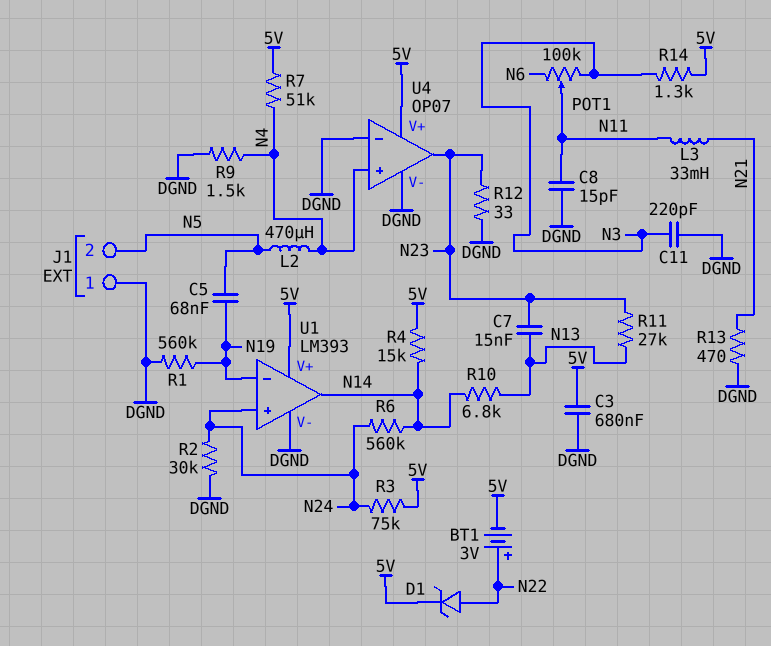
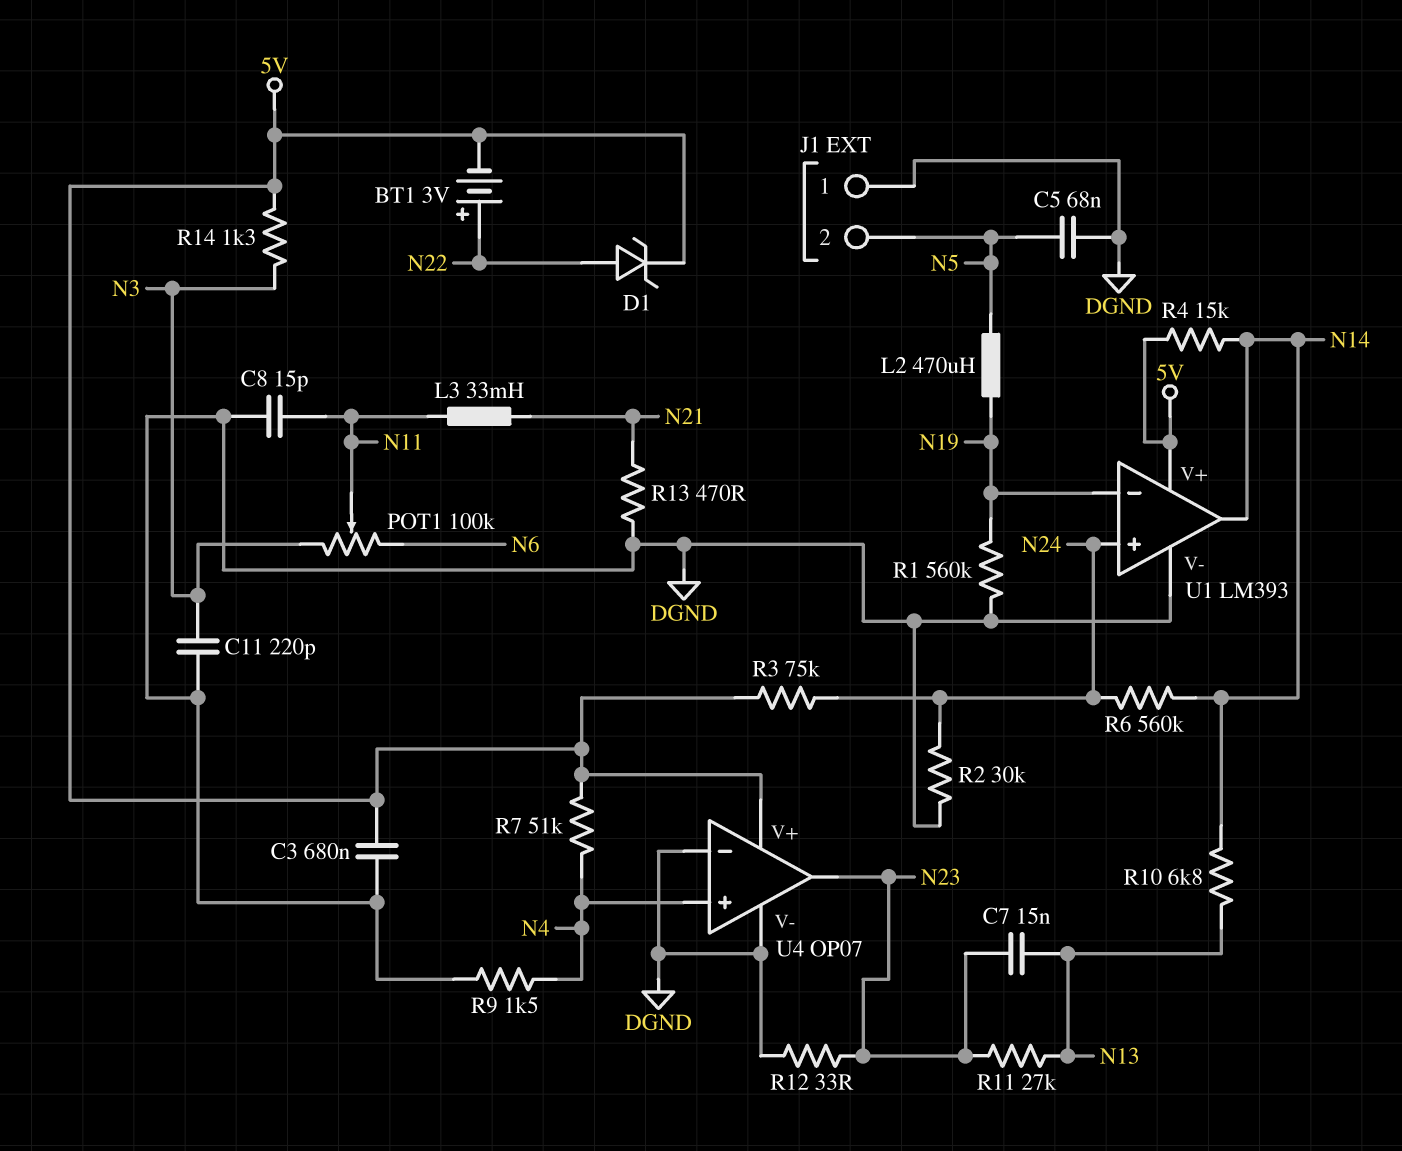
C5: 68nF (N5, N19) -> 68nF (DGND, N5)
L2: 470uH (N4, N5) -> 470uH (N5, N19)

